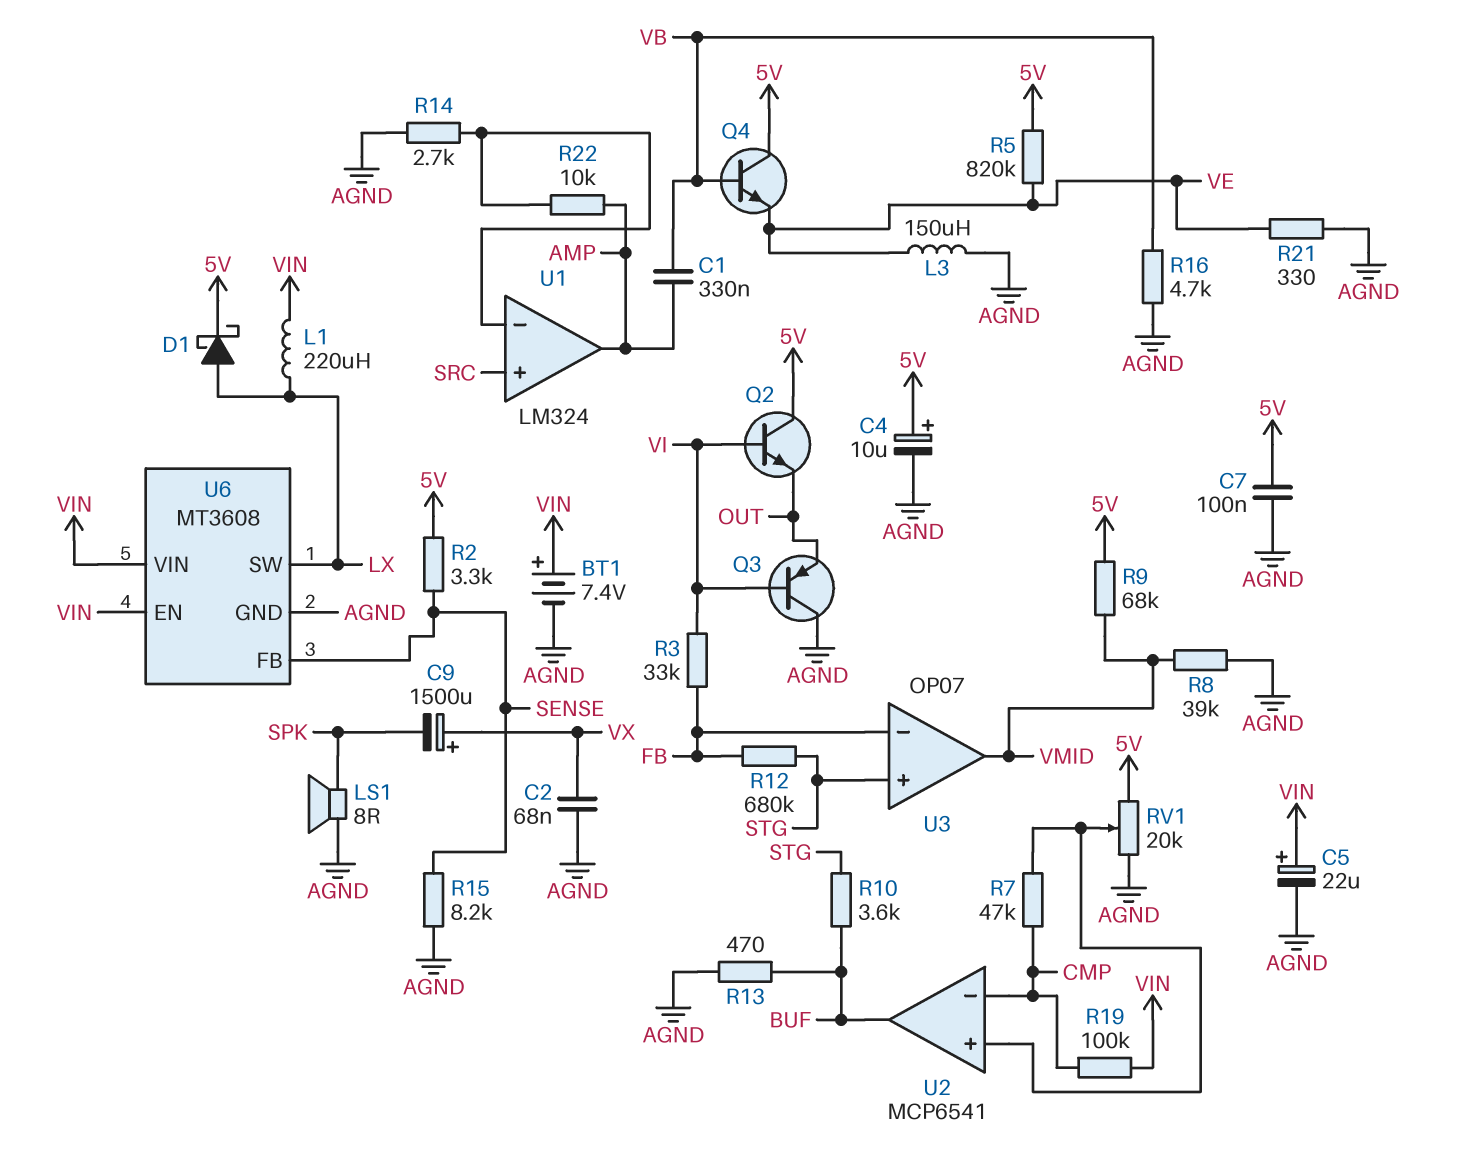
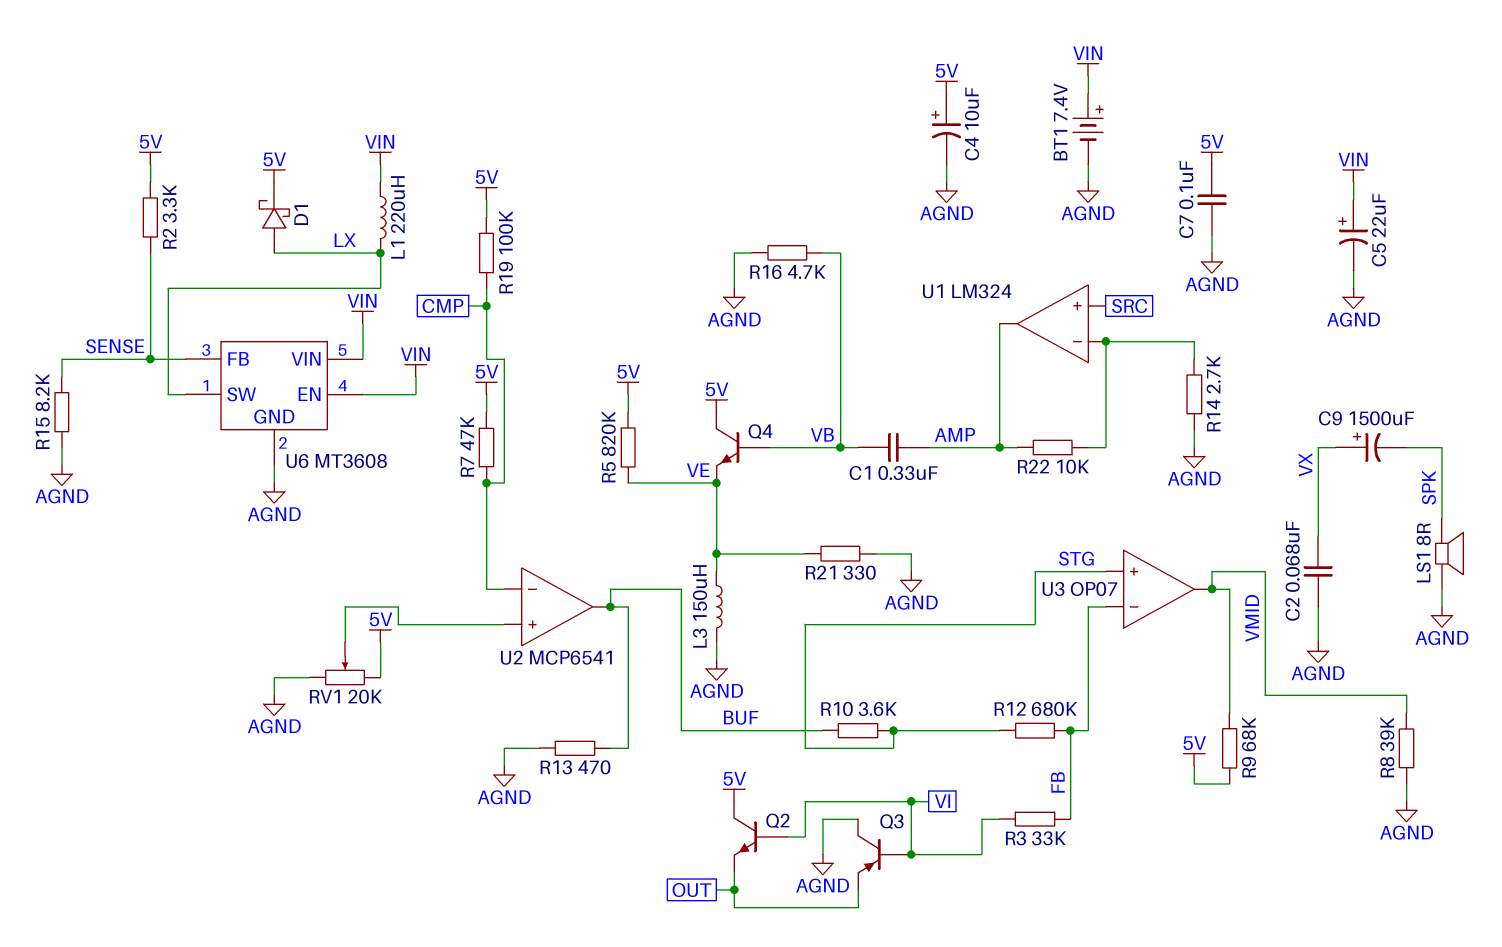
R7: 47k (CMP, U2/in+) -> 47k (5V, CMP)
R19: 100k (CMP, VIN) -> 100k (5V, CMP)

